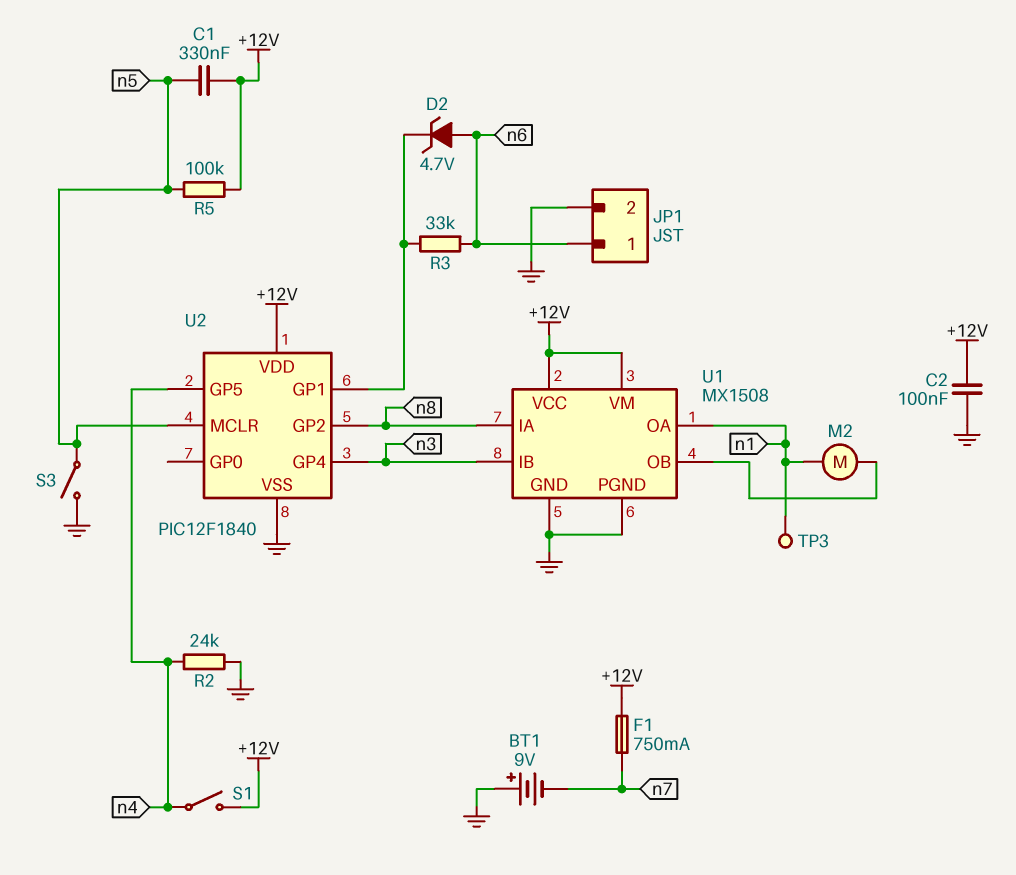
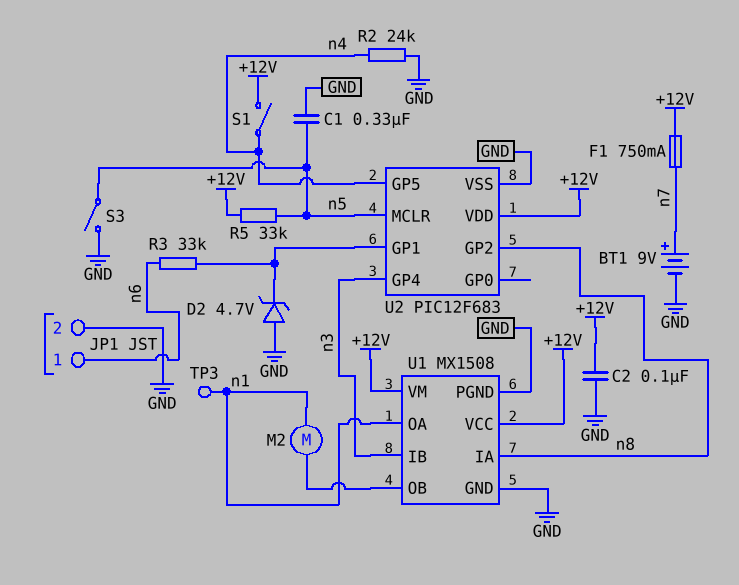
BT1: 9V (plus GND, minus n7) -> 9V (plus n7, minus GND)
C1: 330nF (+12V, n5) -> 330nF (GND, n5)
D2: zener 4.7V (A n6, K U2/GP1) -> zener 4.7V (A GND, K U2/GP1)
R5: 100k (+12V, n5) -> 33k (+12V, n5)
U2: PIC12F1840 -> PIC12F683

